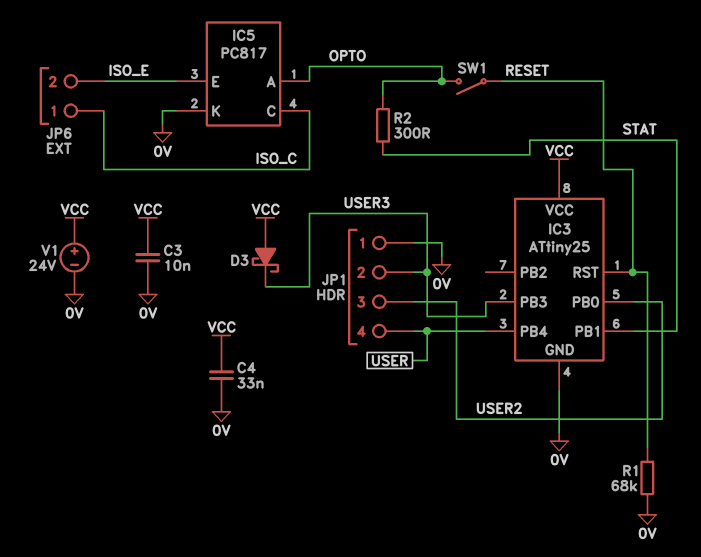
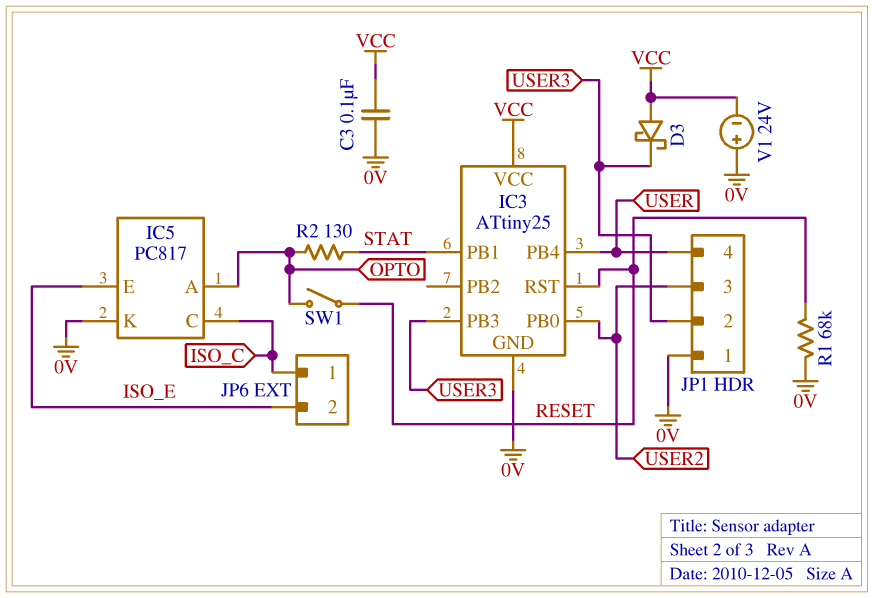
C3: 10nF (0V, VCC) -> 100nF (0V, VCC)
C4: 33nF (0V, VCC) -> none
R2: 300 (OPTO, STAT) -> 130 (OPTO, STAT)
V1: 24V (plus VCC, minus 0V) -> 24V (plus 0V, minus VCC)

